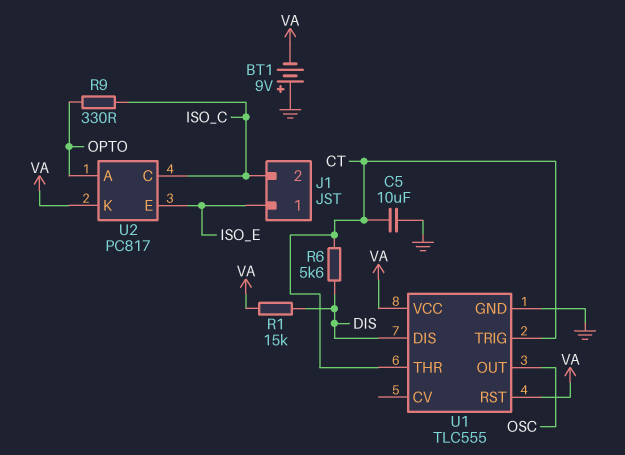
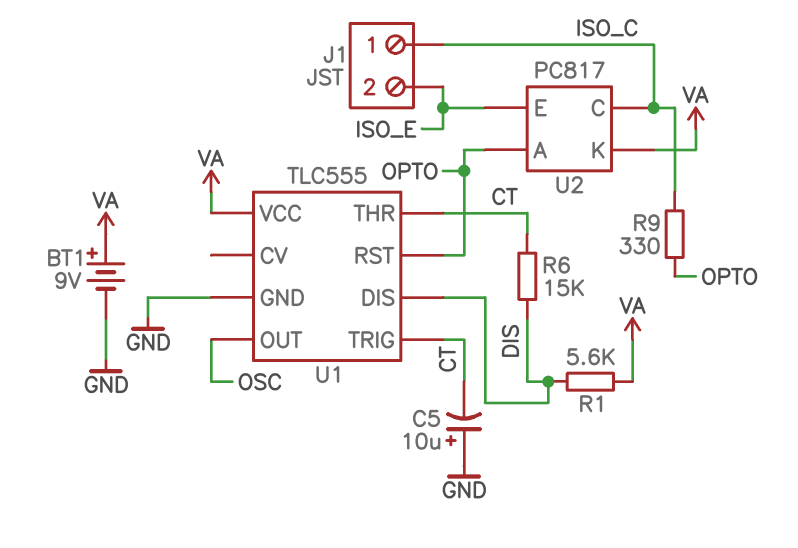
BT1: 9V (plus GND, minus VA) -> 9V (plus VA, minus GND)
C5: 10uF (CT, GND) -> 10uF (plus GND, minus CT)
J1 pin 1: ISO_E -> ISO_C
J1 pin 2: ISO_C -> ISO_E
R1: 15k (DIS, VA) -> 5.6k (DIS, VA)
R6: 5.6k (CT, DIS) -> 15k (CT, DIS)
U1 pin RST: VA -> OPTO

